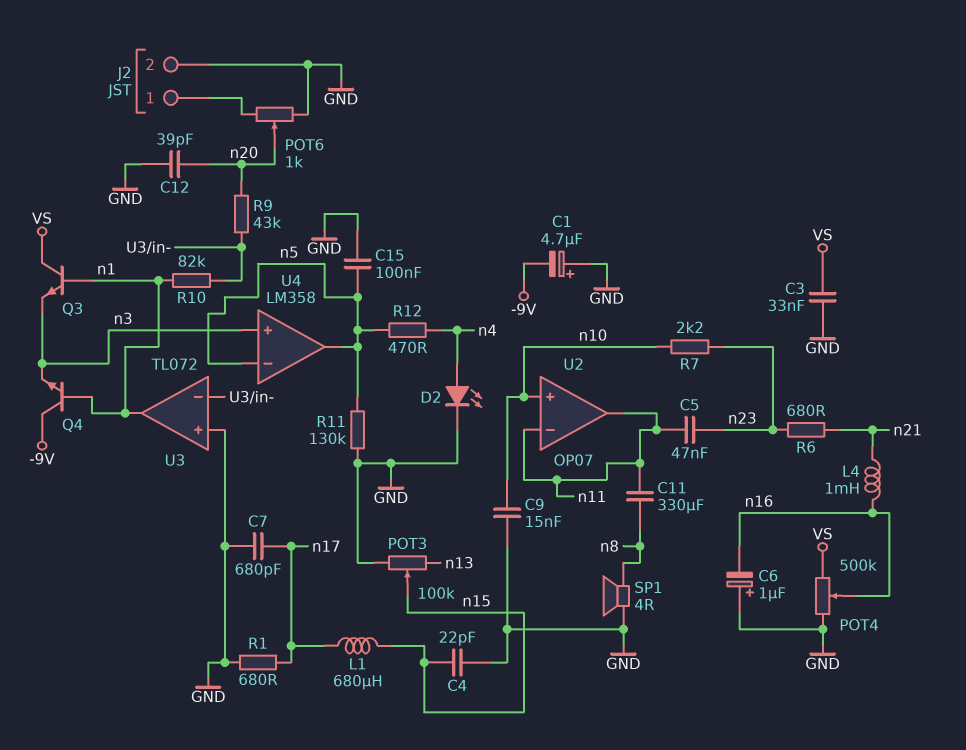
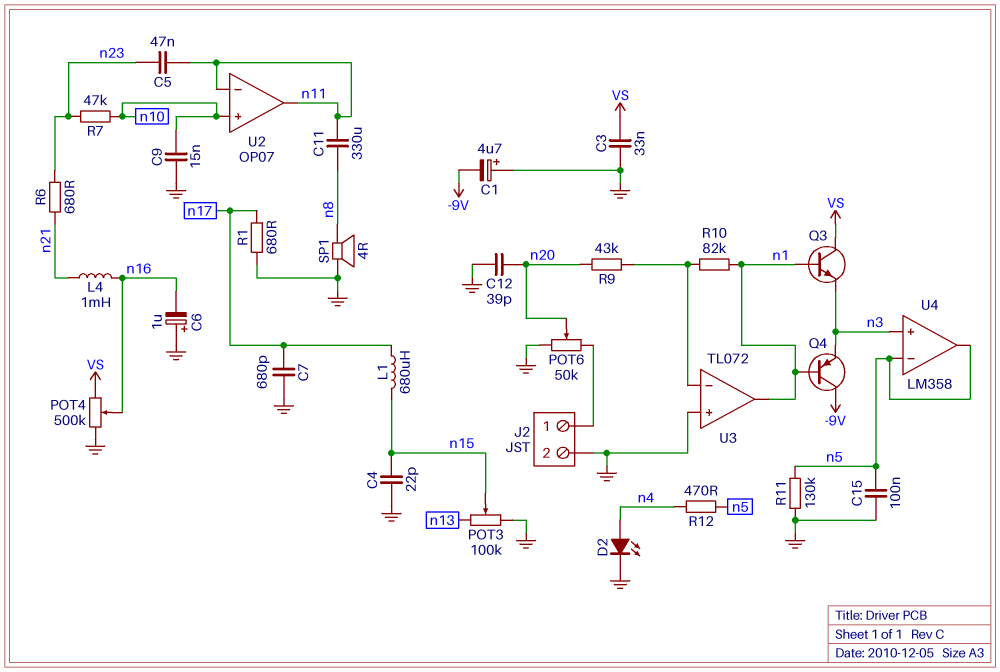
POT6: 1k (GND, J2/1, wiper n20) -> 50k (GND, J2/1, wiper n20)
Q4: NPN (B n1, C -9V, E n3) -> PNP (B n1, C -9V, E n3)
R7: 2.2k (n10, n23) -> 47k (n10, n23)

